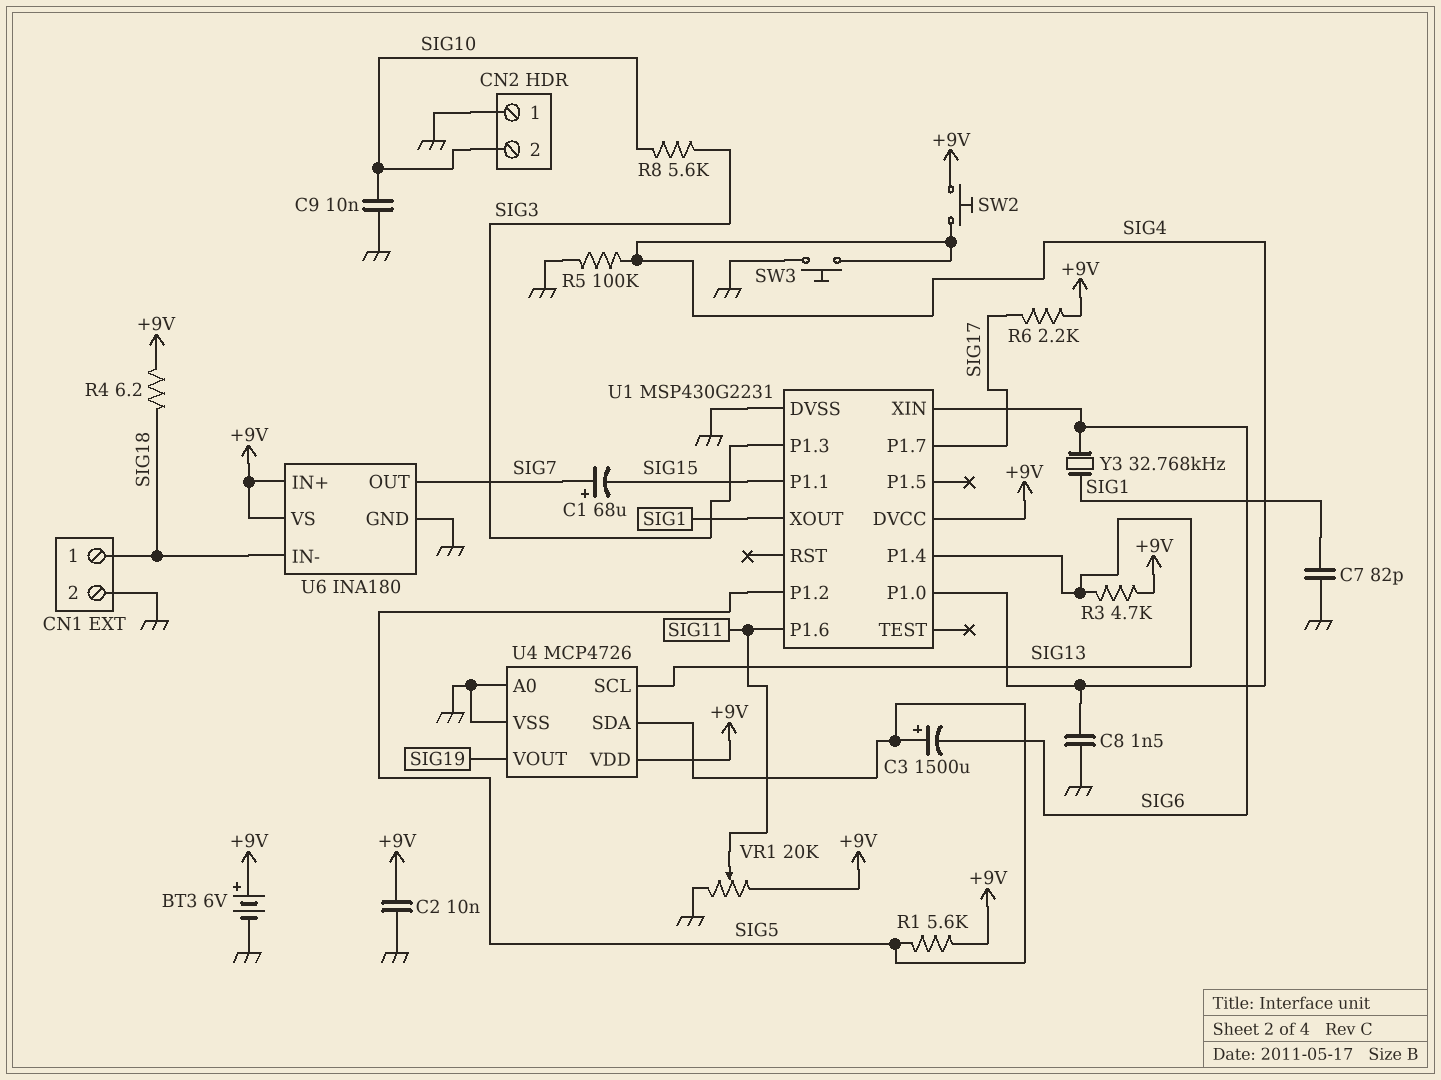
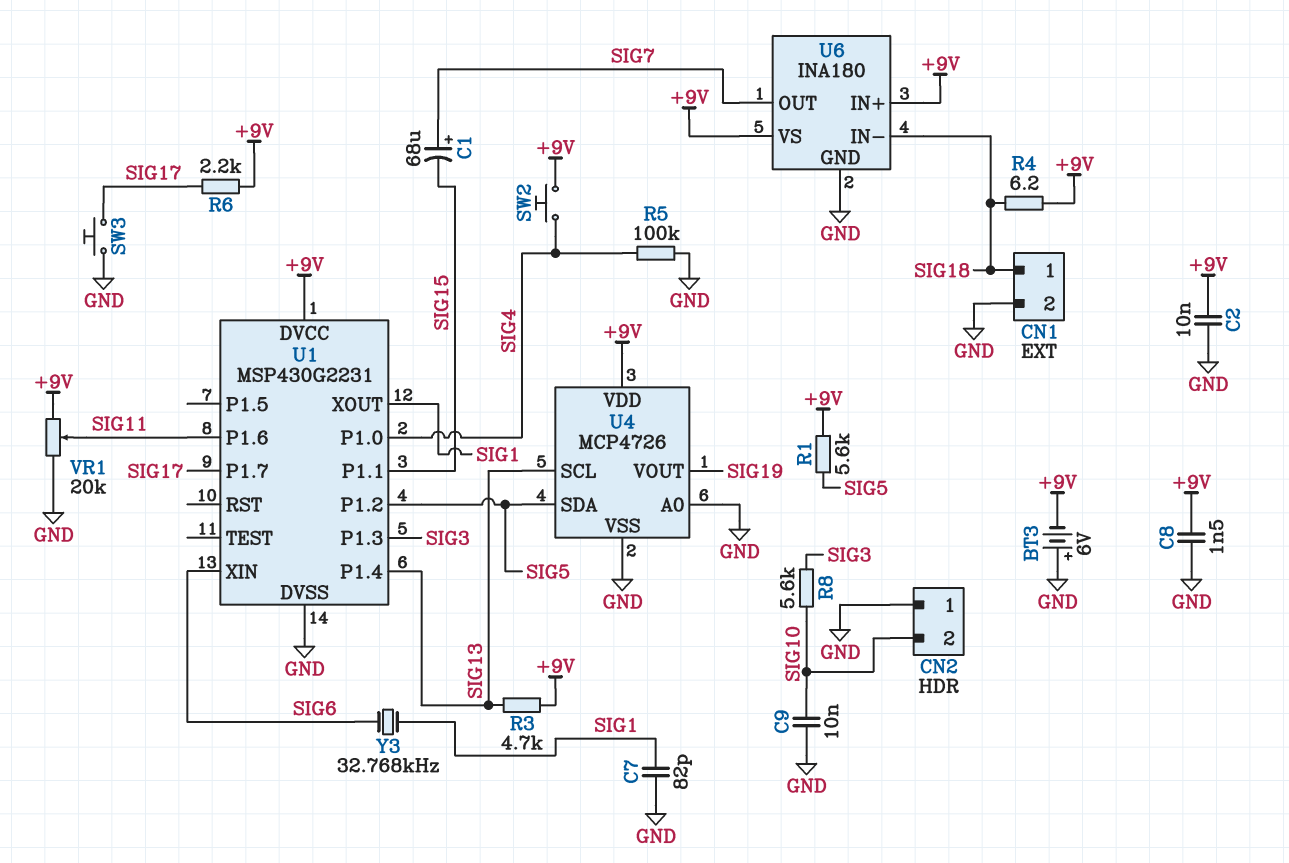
BT3: 6V (plus +9V, minus GND) -> 6V (plus GND, minus +9V)
C3: 1500uF (plus SIG5, minus SIG6) -> none
C8: 1.5nF (GND, SIG4) -> 1.5nF (+9V, GND)
SW3: button (GND, SIG4) -> button (GND, SIG17)

